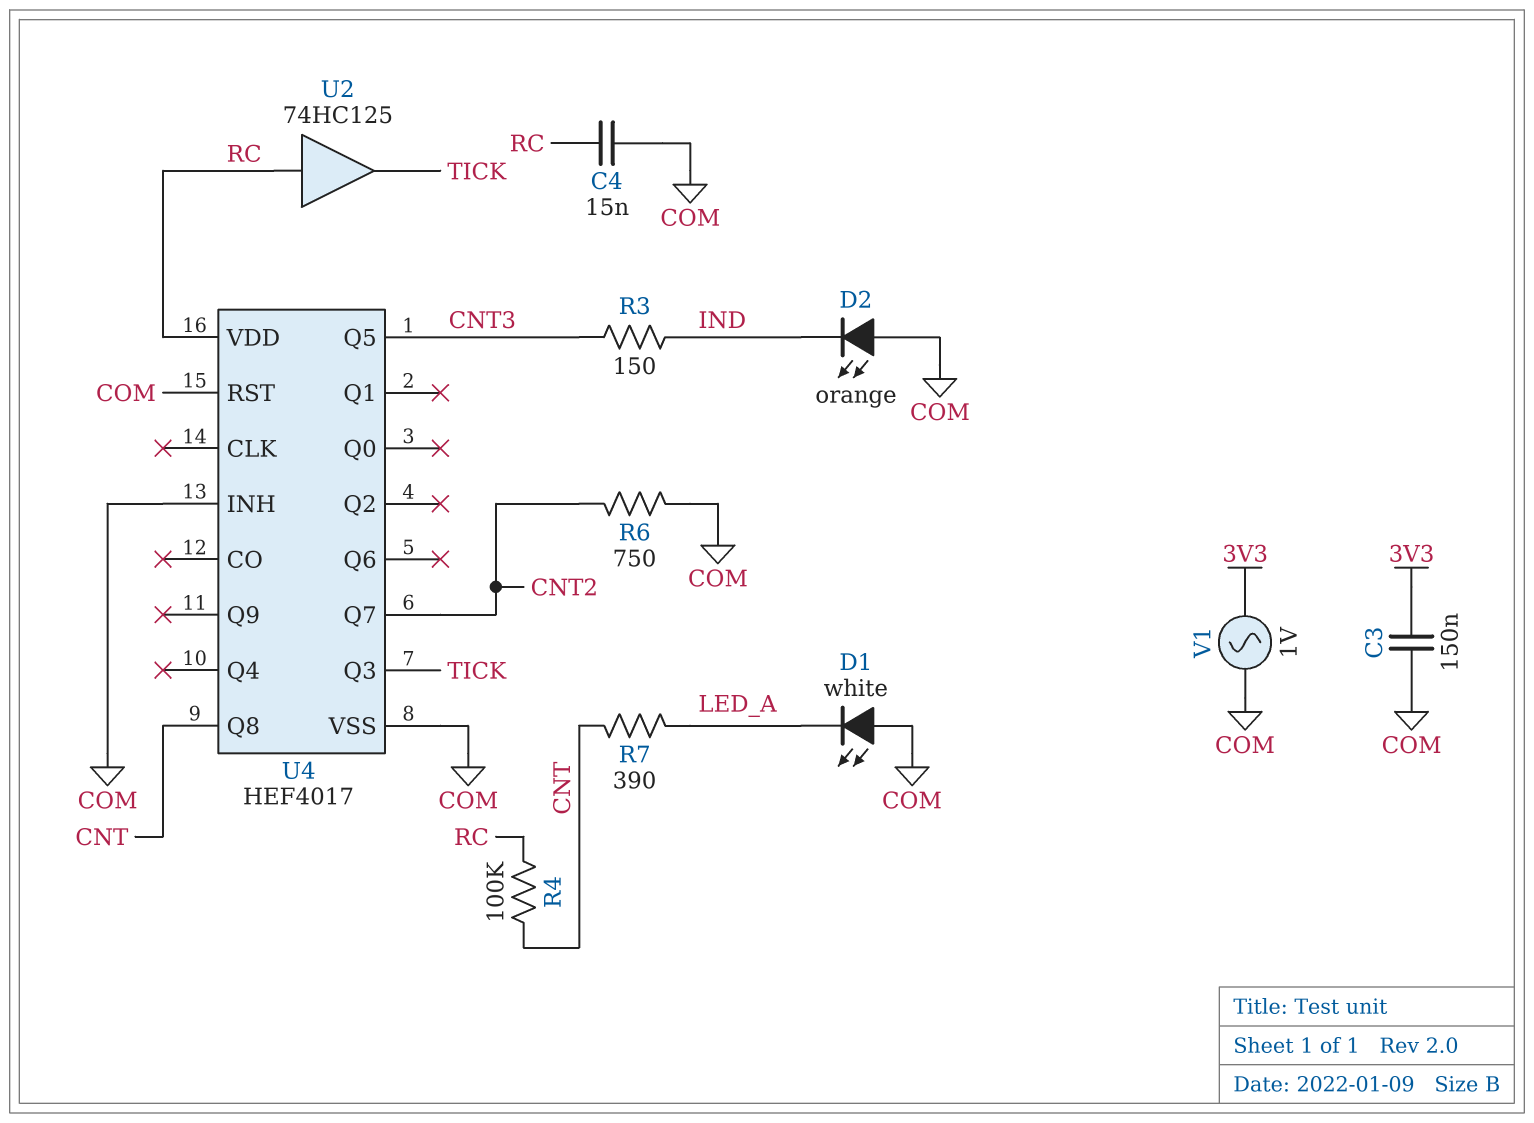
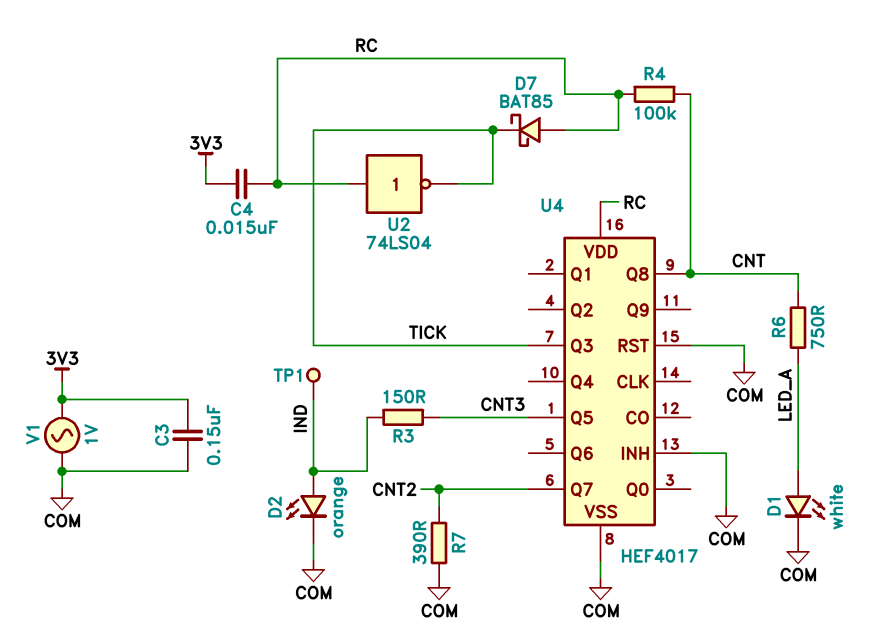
C4: 15nF (COM, RC) -> 15nF (3V3, RC)
D1: LED white (A COM, K LED_A) -> LED white (A LED_A, K COM)
D2: LED orange (A COM, K IND) -> LED orange (A IND, K COM)
D7: none -> schottky BAT85 (A RC, K TICK)
R6: 750 (CNT2, COM) -> 750 (CNT, LED_A)
R7: 390 (CNT, LED_A) -> 390 (CNT2, COM)
TP1: none -> test point (IND)
U2: buffer 74HC125 (in RC, out TICK) -> NOT 74LS04 (in RC, out TICK)

